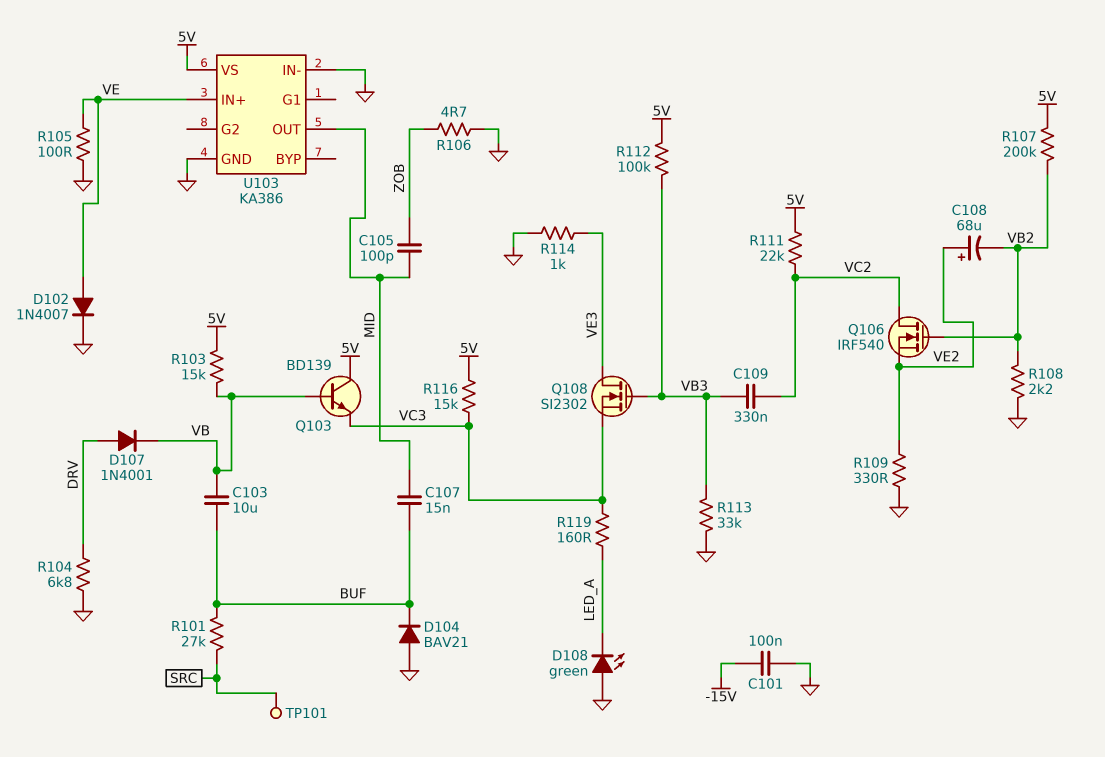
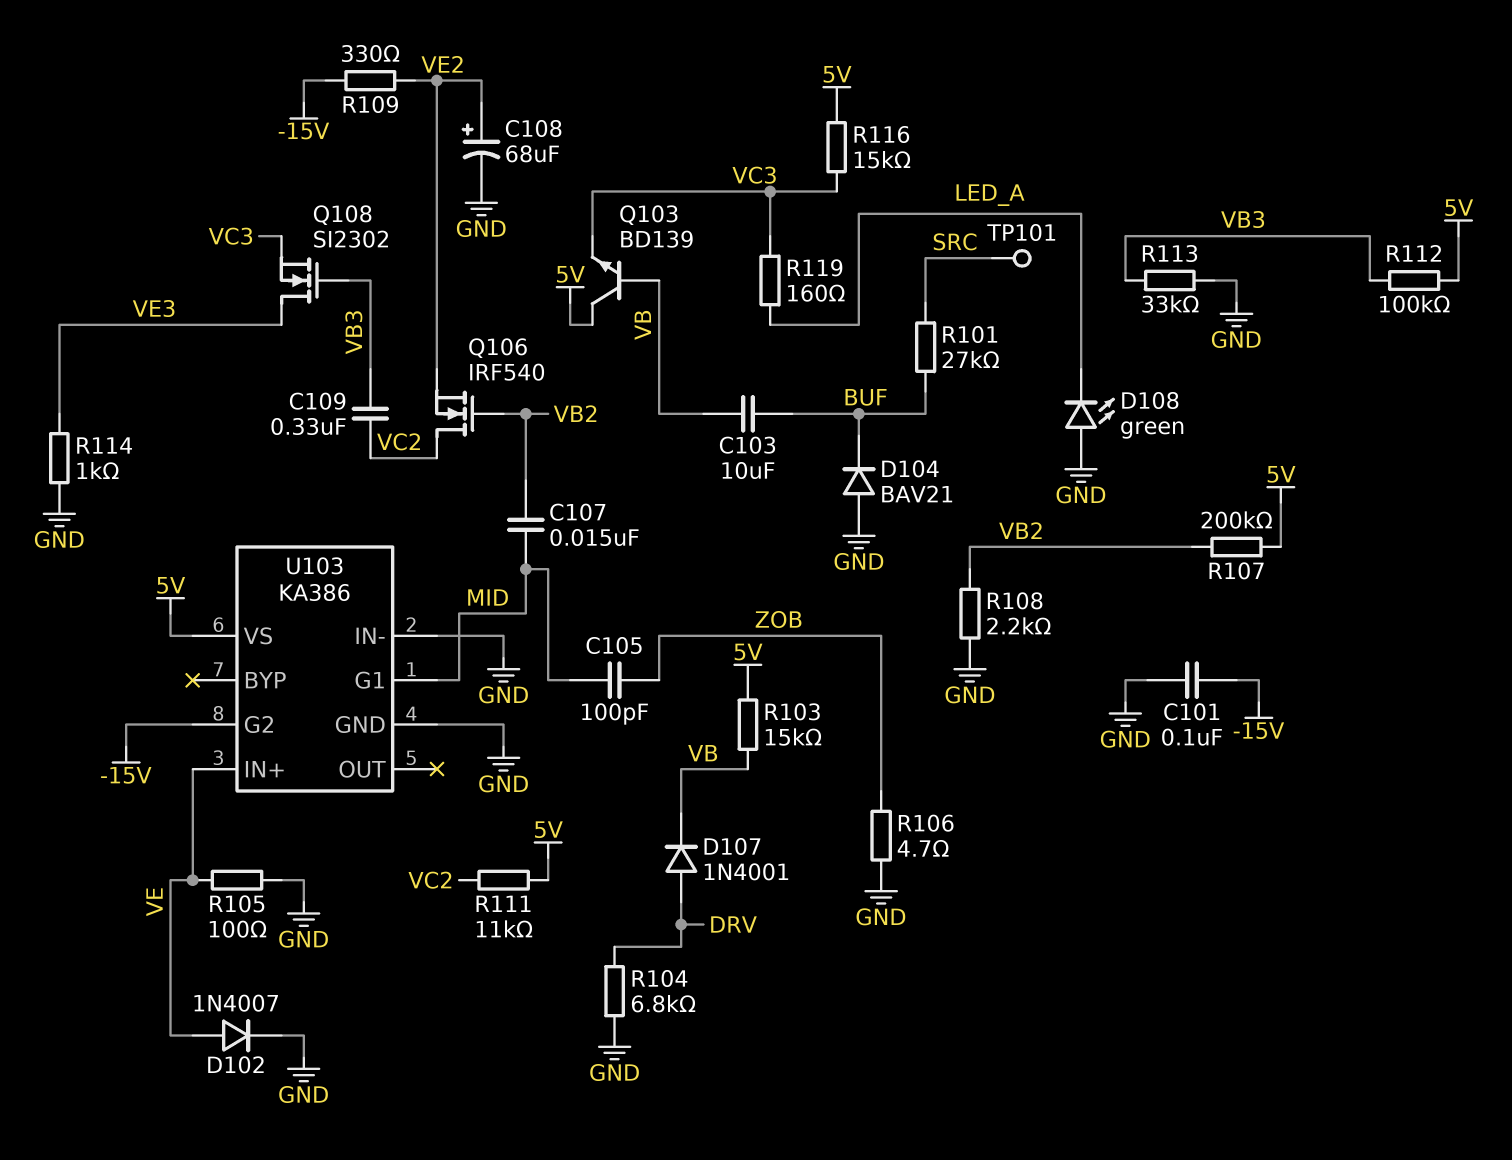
C107: 15nF (BUF, MID) -> 15nF (MID, VB2)
C108: 68uF (plus VE2, minus VB2) -> 68uF (plus VE2, minus GND)
R109: 330 (GND, VE2) -> 330 (-15V, VE2)
R111: 22k (5V, VC2) -> 11k (5V, VC2)
U103 pin G1: none -> MID
U103 pin G2: none -> -15V
U103 pin OUT: MID -> none

